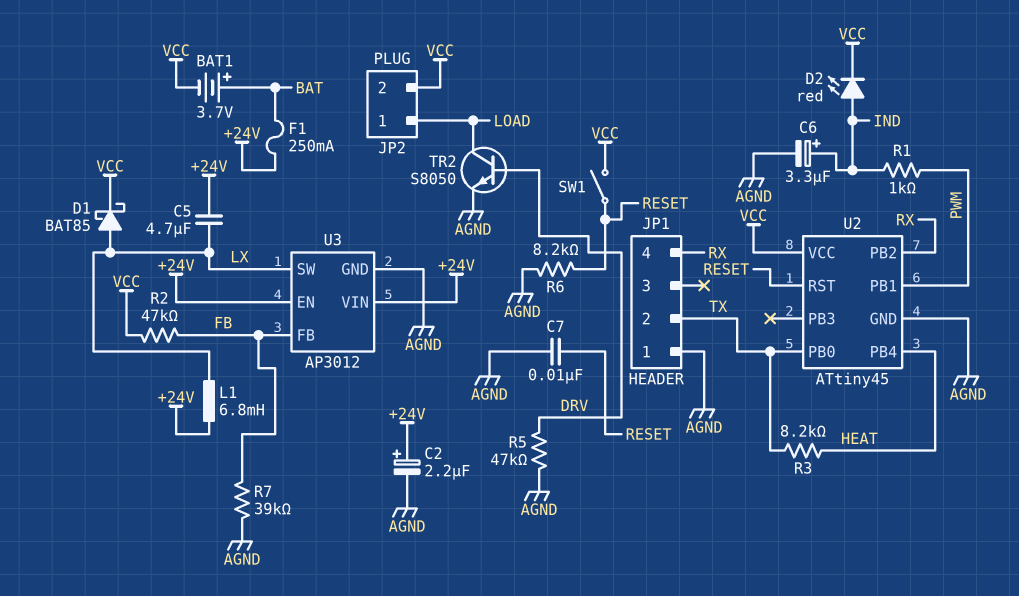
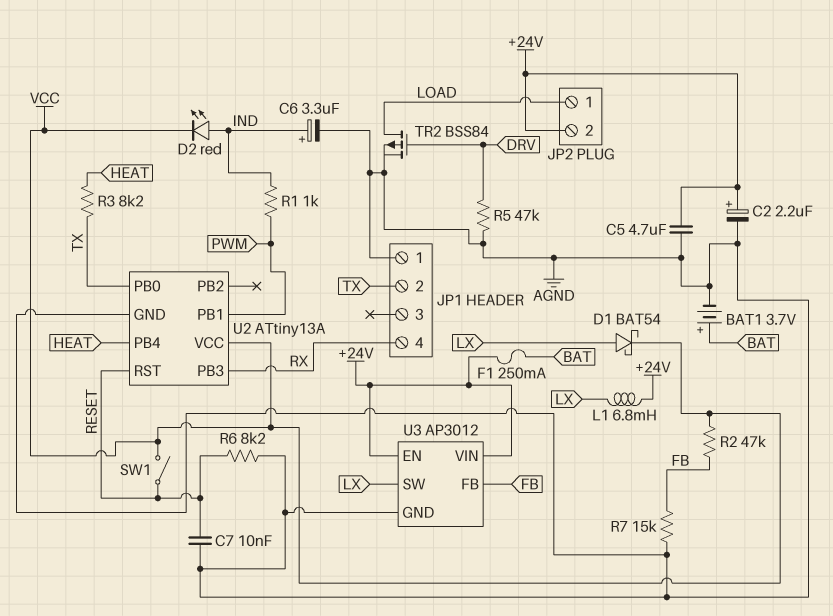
BAT1: 3.7V (plus BAT, minus VCC) -> 3.7V (plus BAT, minus AGND)
C5: 4.7uF (+24V, LX) -> 4.7uF (+24V, AGND)
D1: schottky BAT85 (A LX, K VCC) -> schottky BAT54 (A LX, K VCC)
JP2 pin 2: VCC -> +24V
R7: 39k (AGND, FB) -> 15k (AGND, FB)
TR2: NPN S8050 (B DRV, C LOAD, E AGND) -> PMOS BSS84 (G DRV, D LOAD, S AGND)
U2: ATtiny45 -> ATtiny13A
U2 pin PB2: RX -> none
U2 pin PB3: none -> RX

